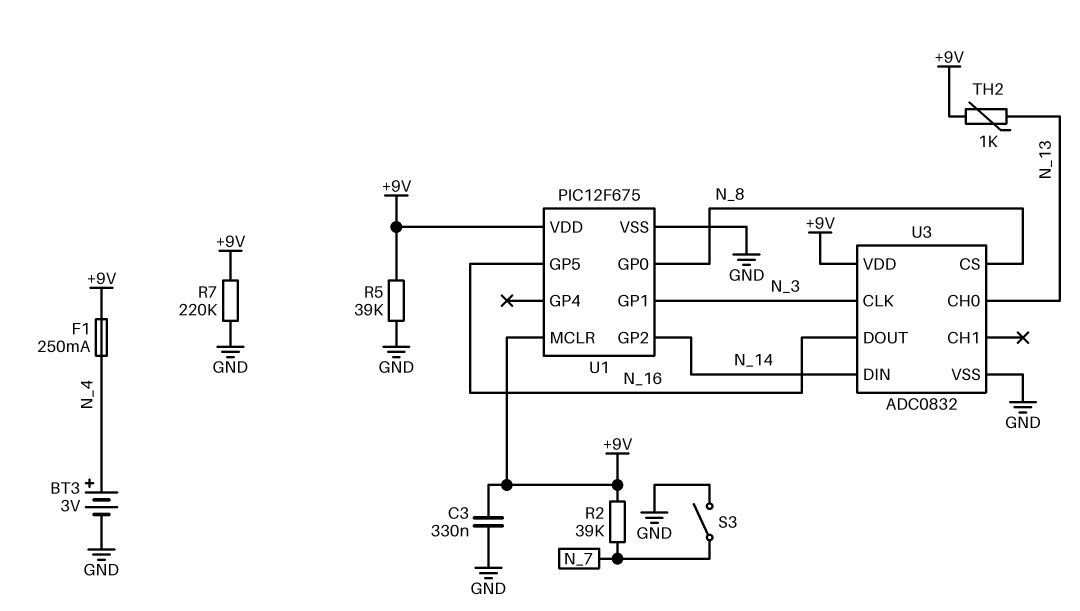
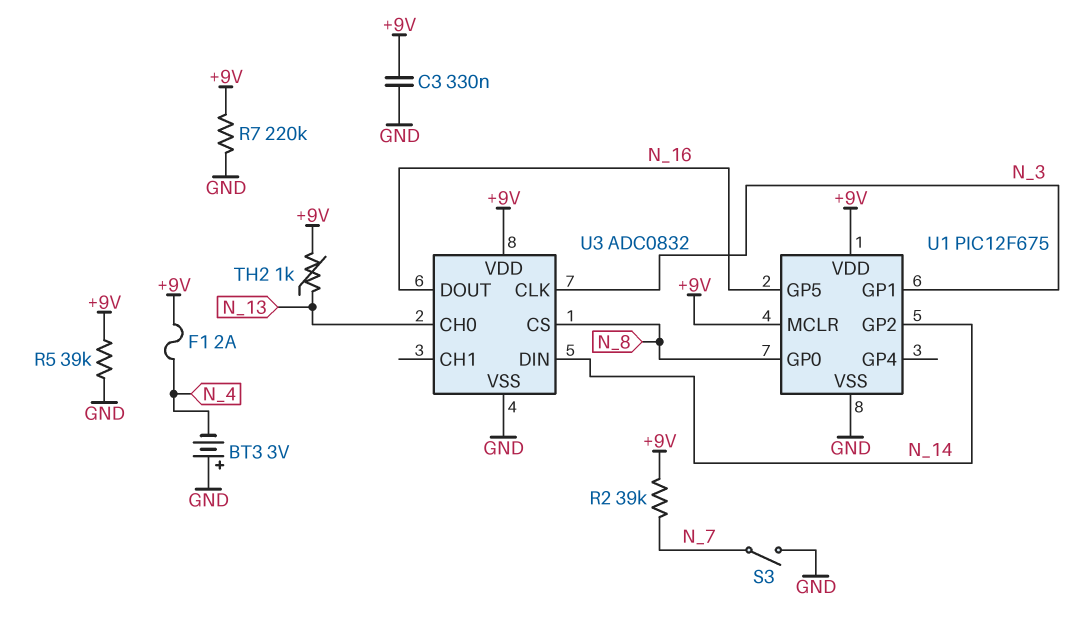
BT3: 3V (plus N_4, minus GND) -> 3V (plus GND, minus N_4)
F1: 250mA (+9V, N_4) -> 2A (+9V, N_4)

